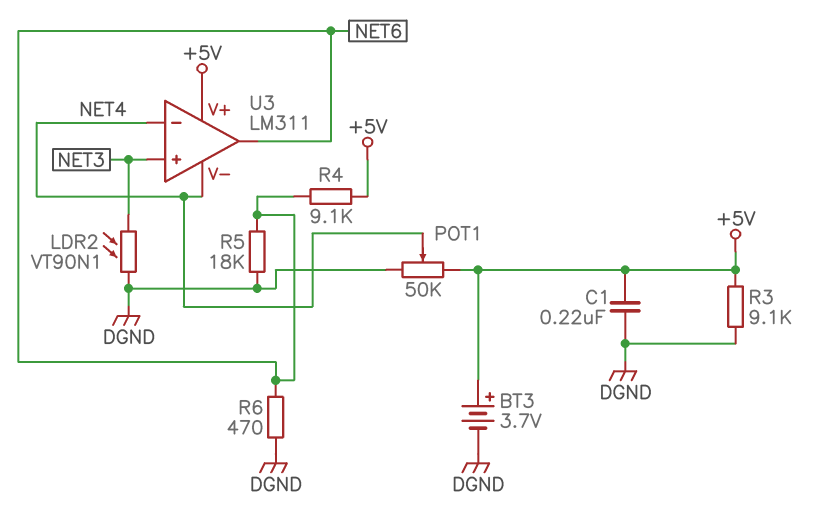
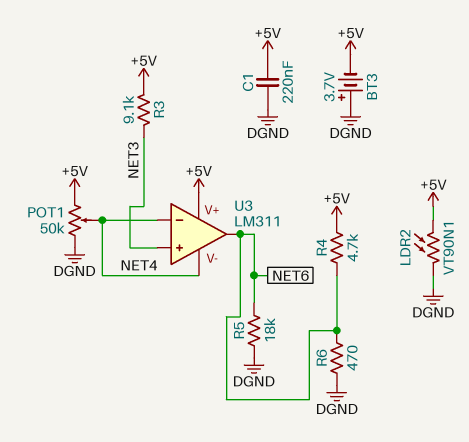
BT3: 3.7V (plus +5V, minus DGND) -> 3.7V (plus DGND, minus +5V)
LDR2: VT90N1 (DGND, NET3) -> VT90N1 (+5V, DGND)
R3: 9.1k (+5V, DGND) -> 9.1k (+5V, NET3)
R4: 9.1k (+5V, NET6) -> 4.7k (+5V, NET6)

